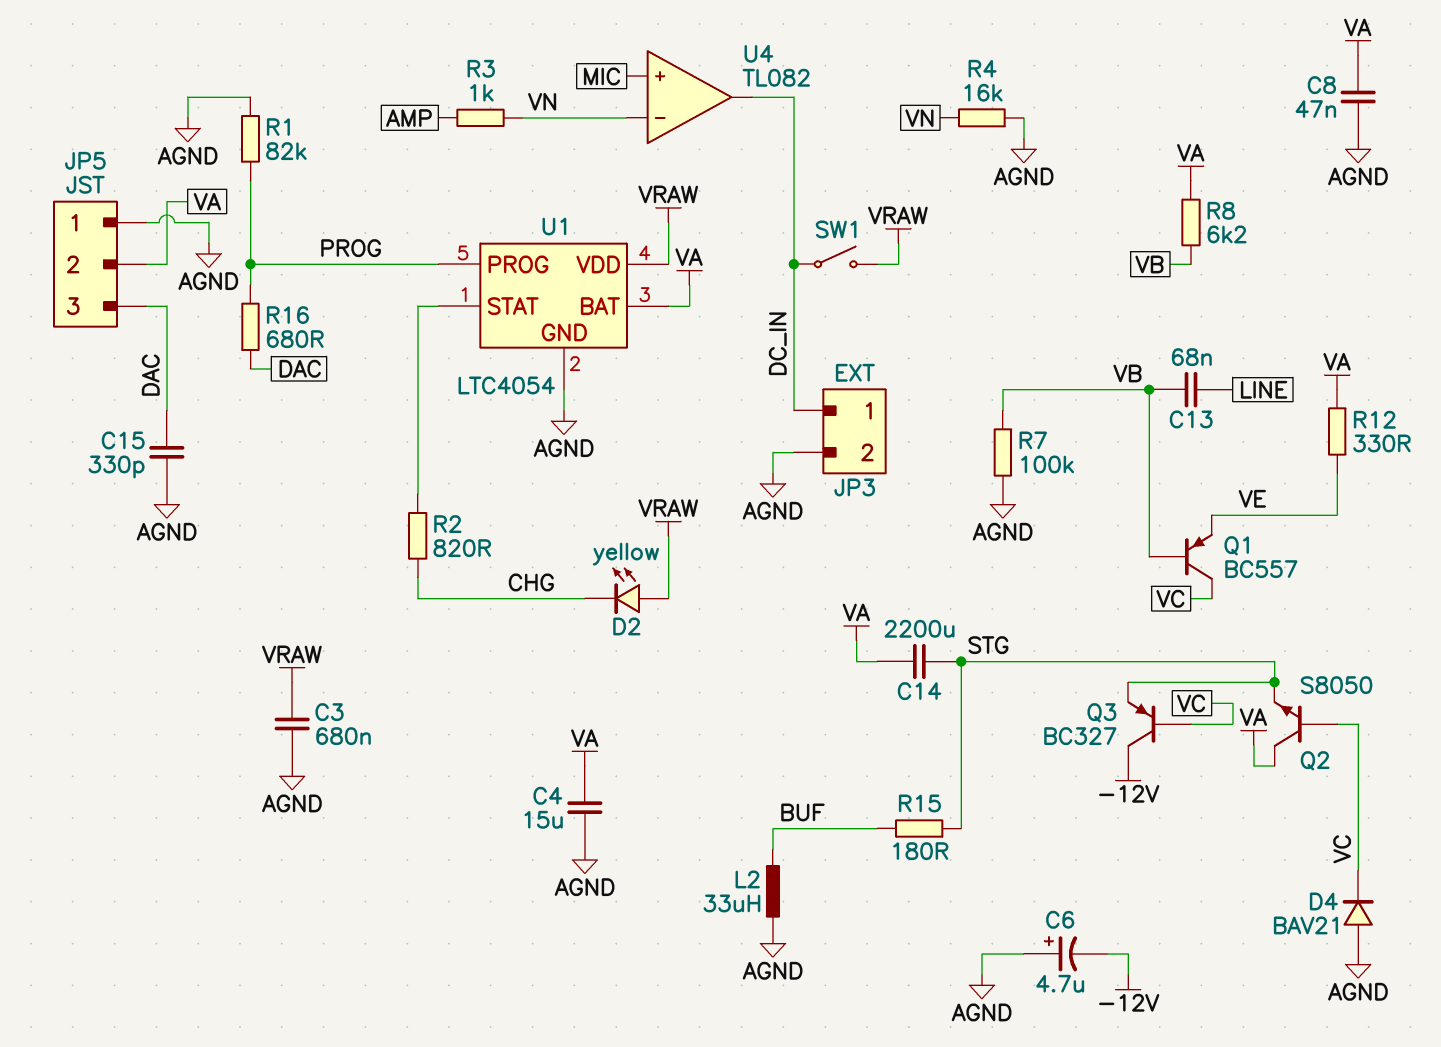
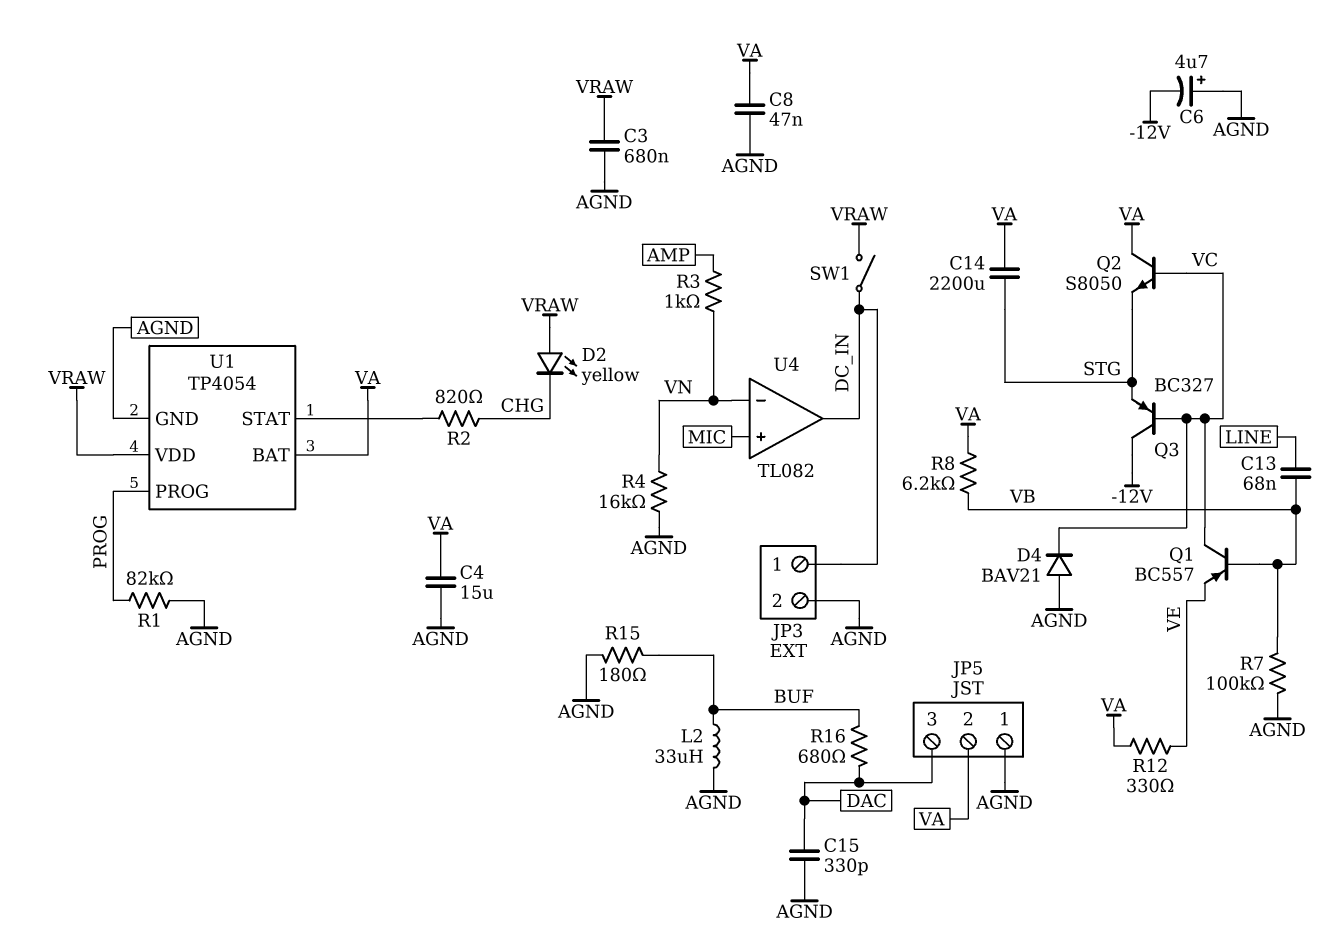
R15: 180 (BUF, STG) -> 180 (AGND, BUF)
R16: 680 (DAC, PROG) -> 680 (BUF, DAC)
U1: LTC4054 -> TP4054

